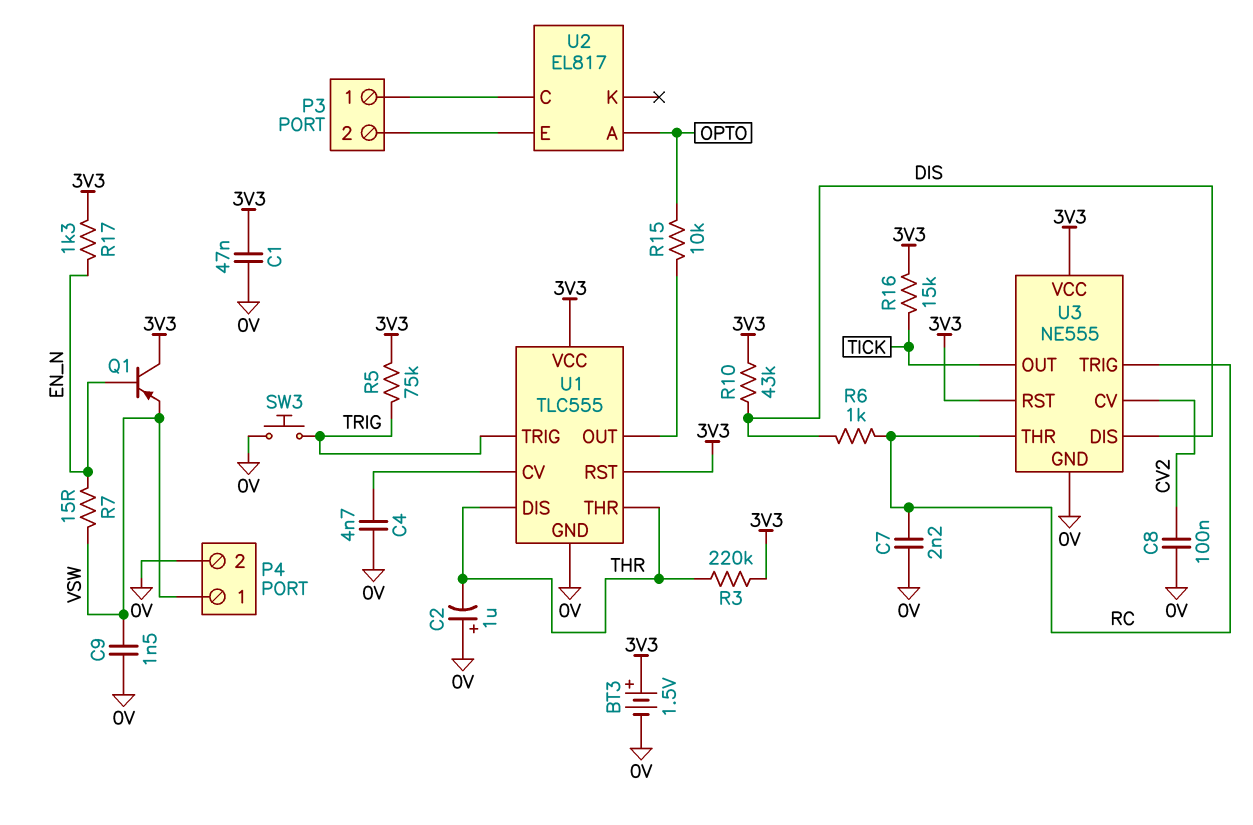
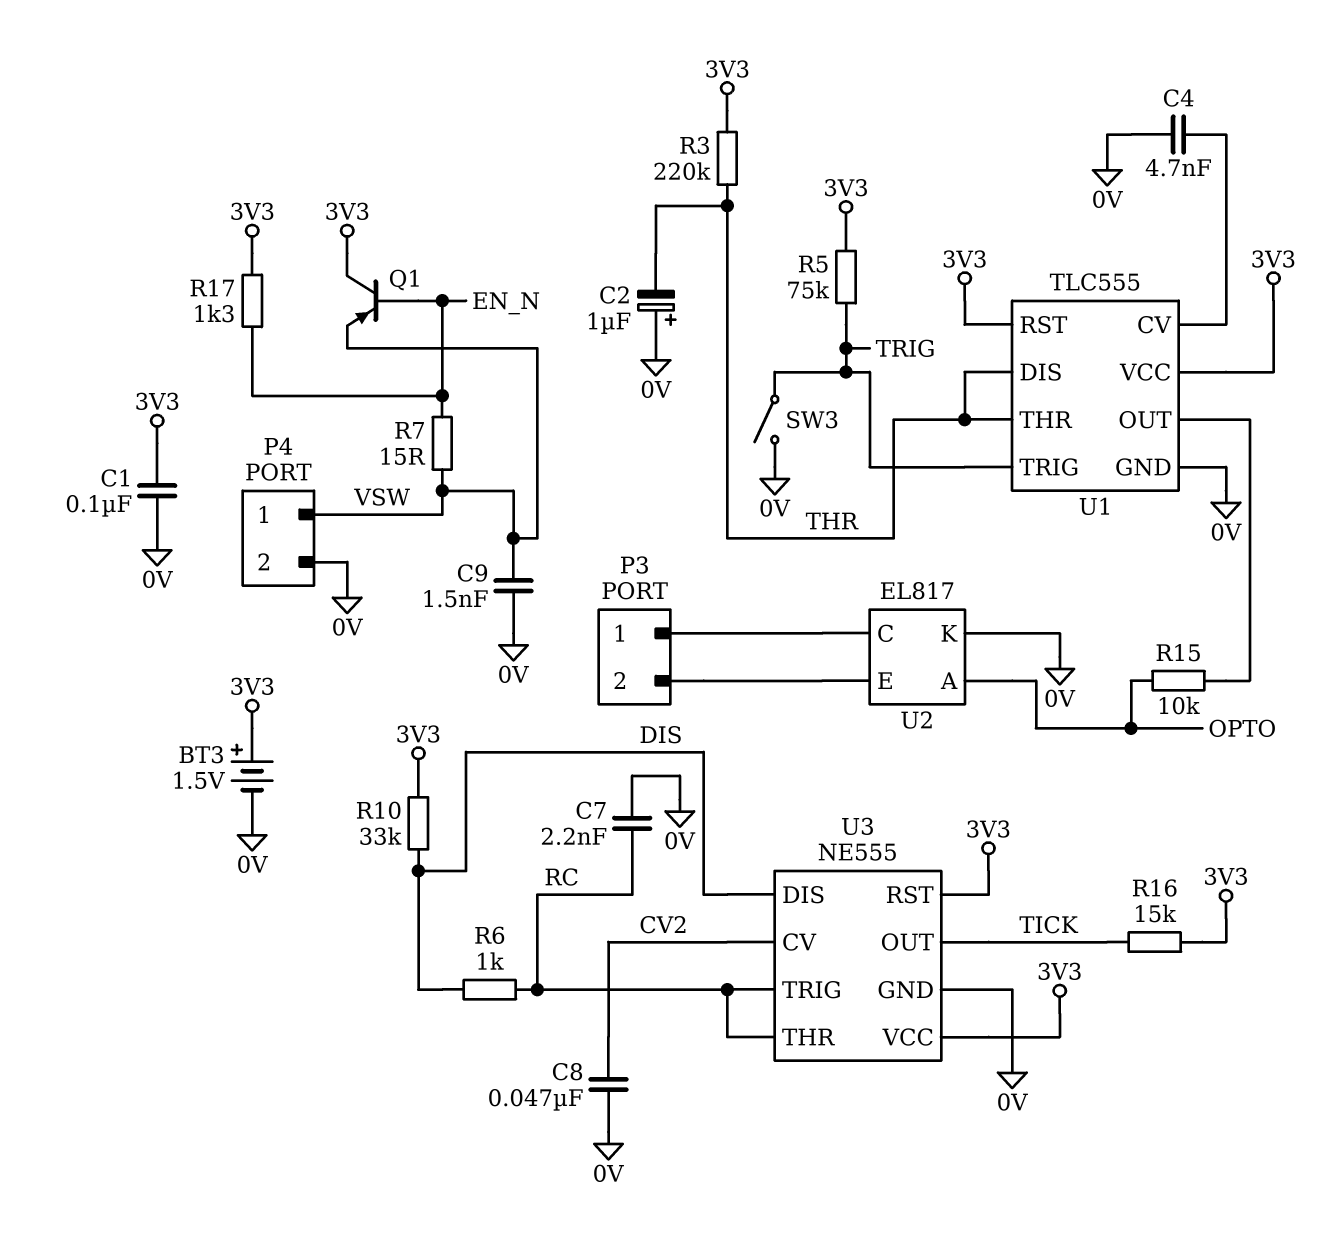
C1: 47nF (0V, 3V3) -> 100nF (0V, 3V3)
C8: 100nF (0V, CV2) -> 47nF (0V, CV2)
R10: 43k (3V3, DIS) -> 33k (3V3, DIS)
SW3: button (0V, TRIG) -> switch (0V, TRIG)
U2 pin K: none -> 0V

